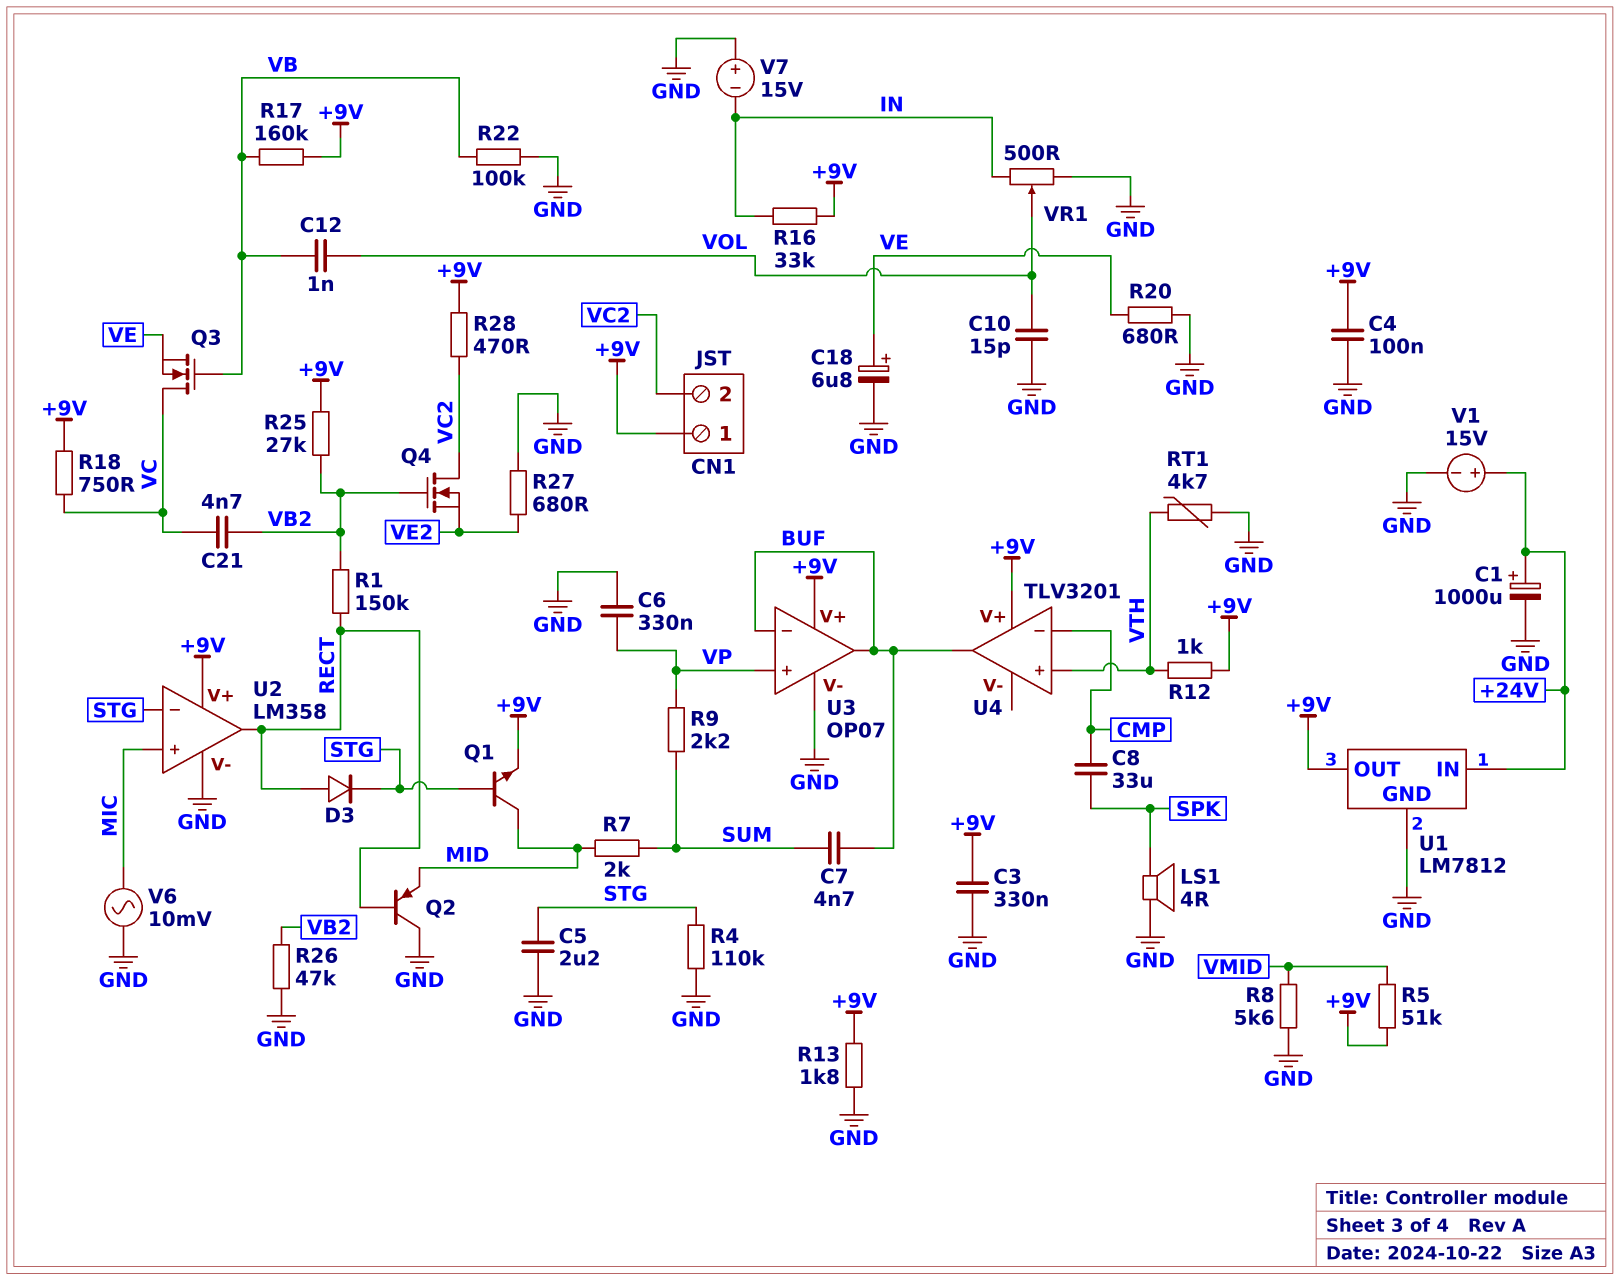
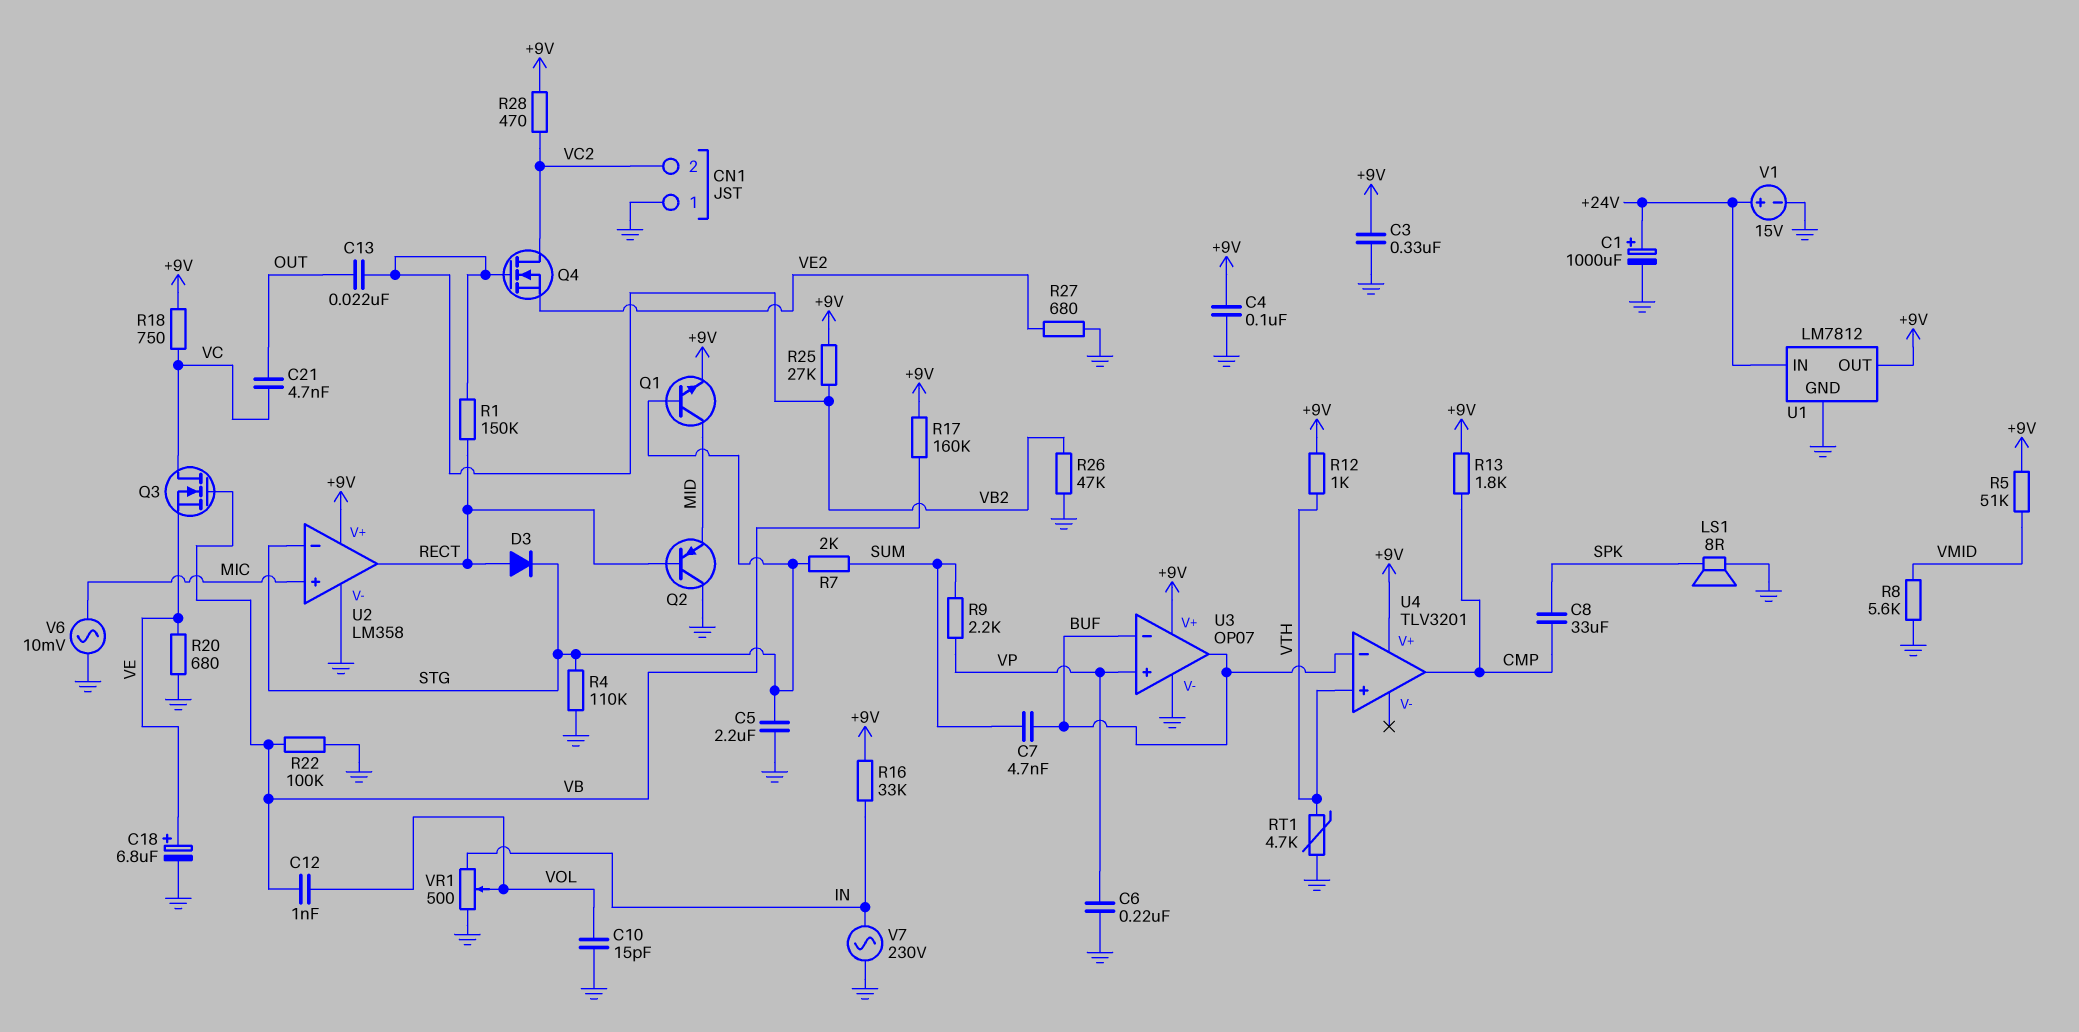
C6: 330nF (GND, VP) -> 220nF (GND, VP)
C13: none -> 22nF (OUT, VB2)
C21: 4.7nF (VB2, VC) -> 4.7nF (OUT, VC)
CN1 pin 1: +9V -> GND
LS1: speaker 4R (GND, SPK) -> speaker 8R (GND, SPK)
R7: 2k (MID, SUM) -> 2k (STG, SUM)
R13: 1.8k (+9V, GND) -> 1.8k (+9V, CMP)
U4 pin in-: CMP -> BUF
U4 pin out: BUF -> CMP
V7: 15V (plus GND, minus IN) -> AC 230V (GND, IN)

